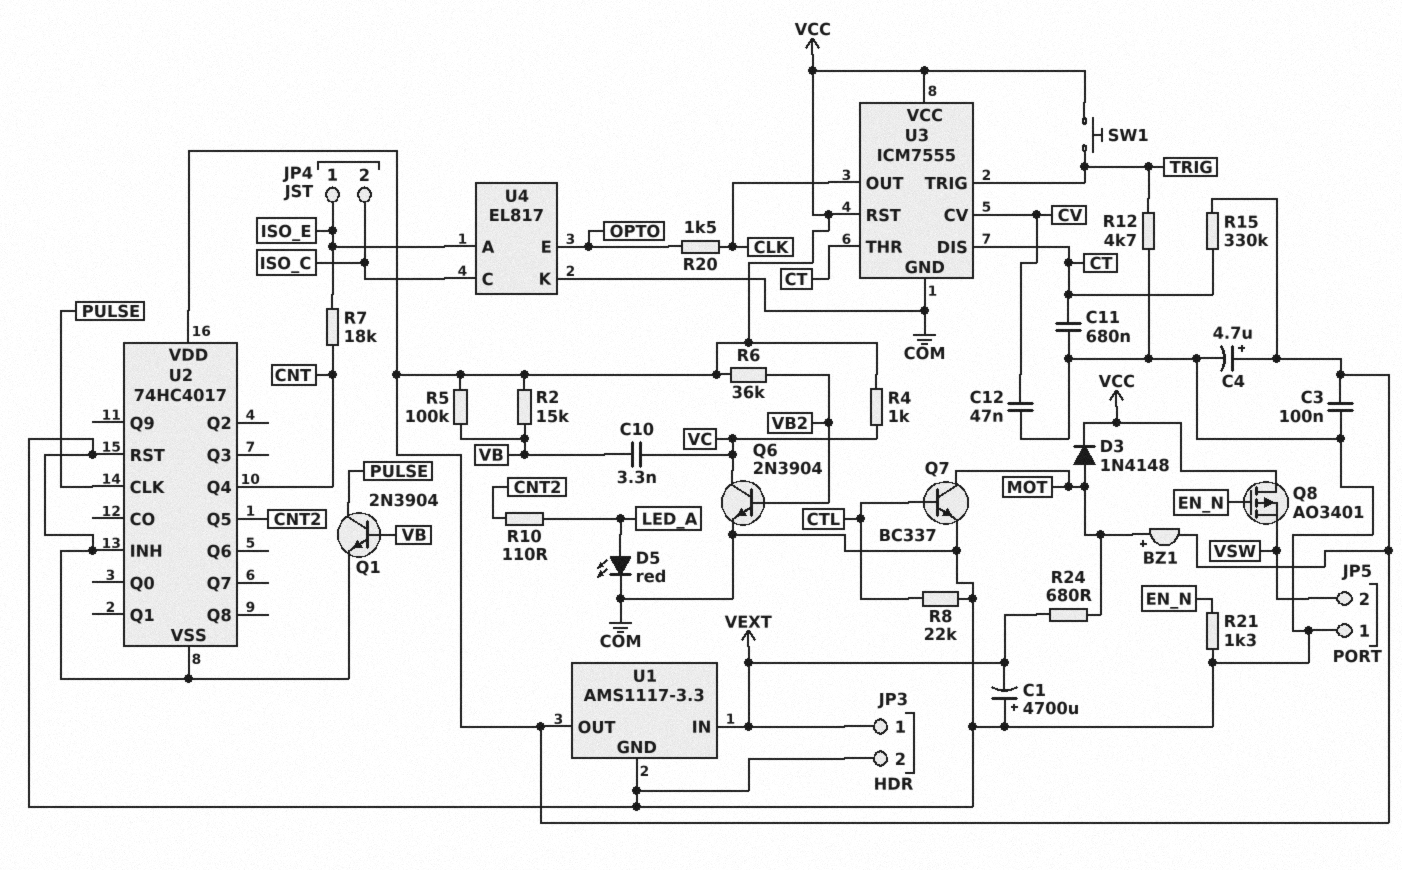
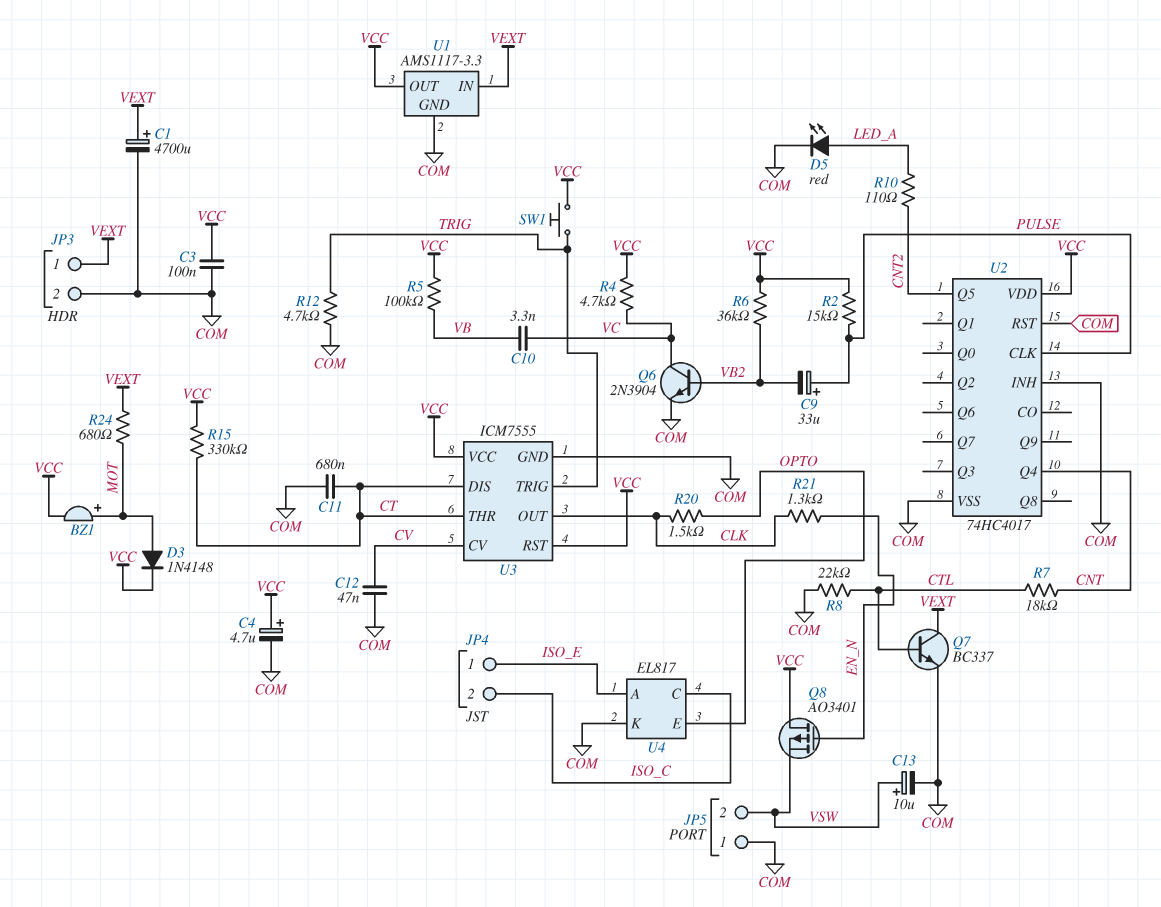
C1: 4700uF (plus COM, minus VEXT) -> 4700uF (plus VEXT, minus COM)
C9: none -> 33uF (plus PULSE, minus VB2)
C13: none -> 10uF (plus VSW, minus COM)
Q1: NPN 2N3904 (B VB, C PULSE, E COM) -> none
Q7: NPN BC337 (B CTL, C MOT, E COM) -> NPN BC337 (B CTL, C VEXT, E COM)
R2: 15k (VB, VCC) -> 15k (PULSE, VCC)
R4: 1k (VC, VCC) -> 4.7k (VC, VCC)
R7: 18k (CNT, ISO_E) -> 18k (CNT, CTL)
R21: 1.3k (COM, EN_N) -> 1.3k (CLK, EN_N)

